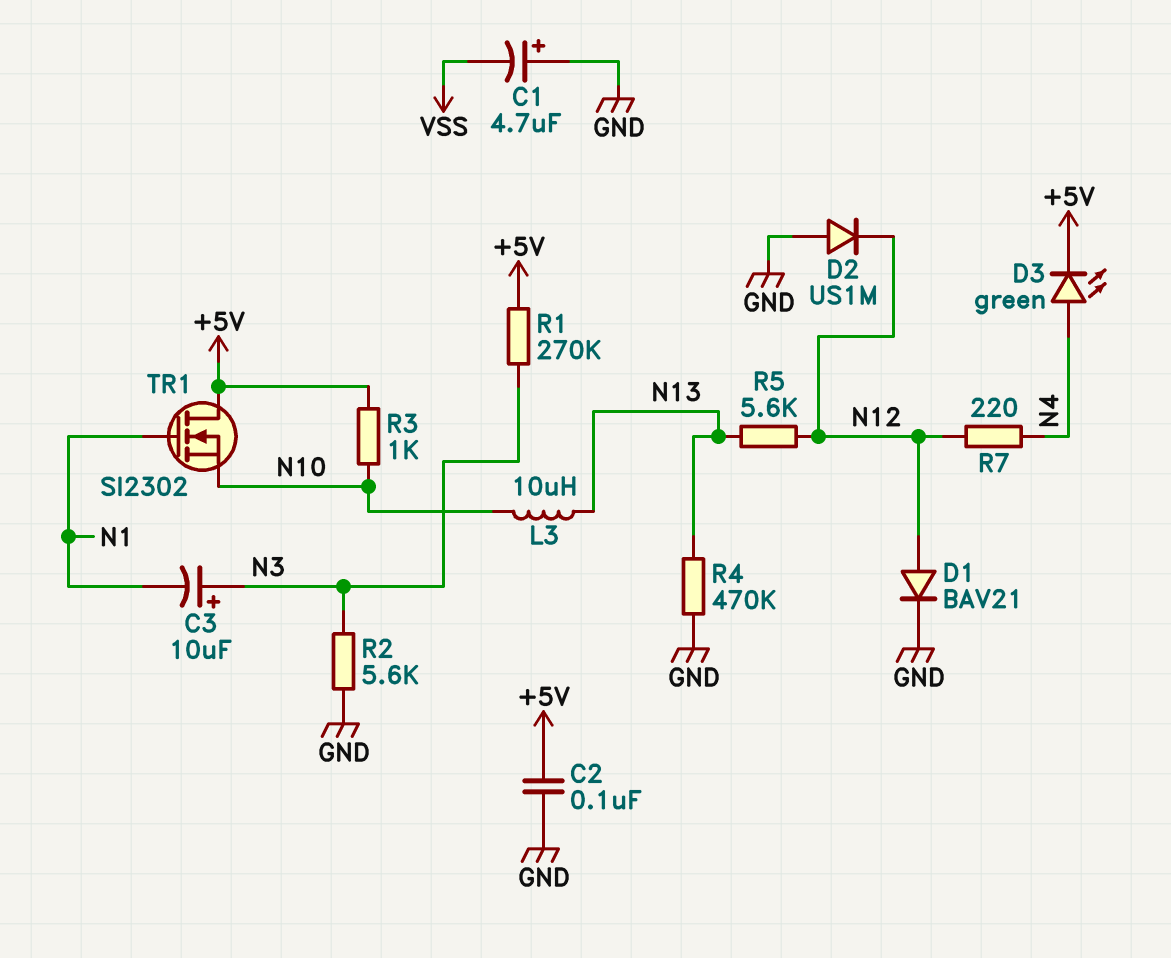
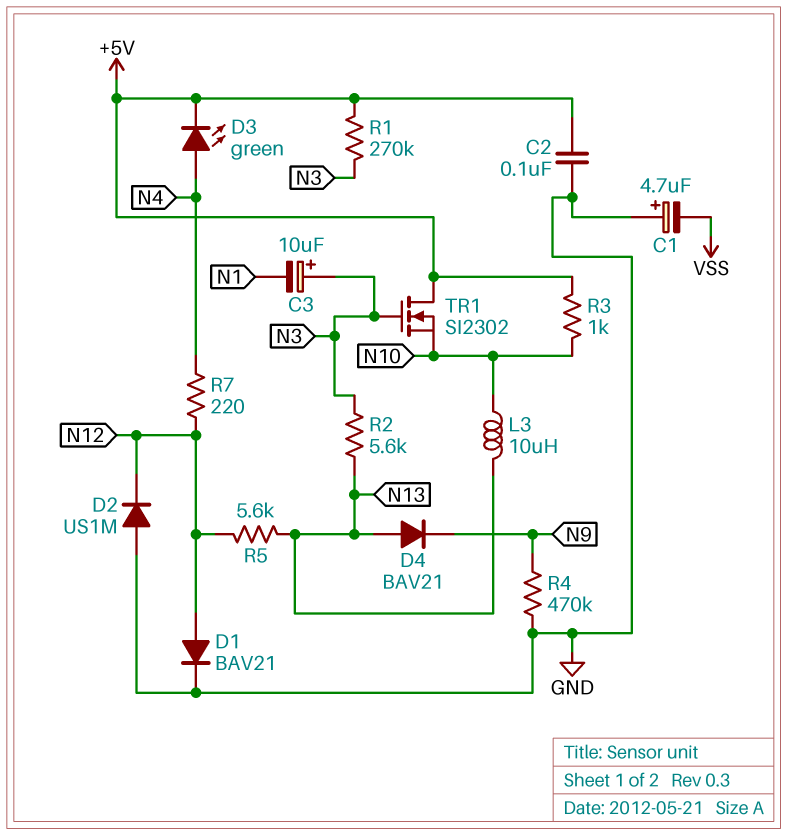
D4: none -> diode BAV21 (A N13, K N9)
R2: 5.6k (GND, N3) -> 5.6k (N3, N13)
R4: 470k (GND, N13) -> 470k (GND, N9)
TR1: NMOS SI2302 (G N1, D +5V, S N10) -> NMOS SI2302 (G N3, D +5V, S N10)

